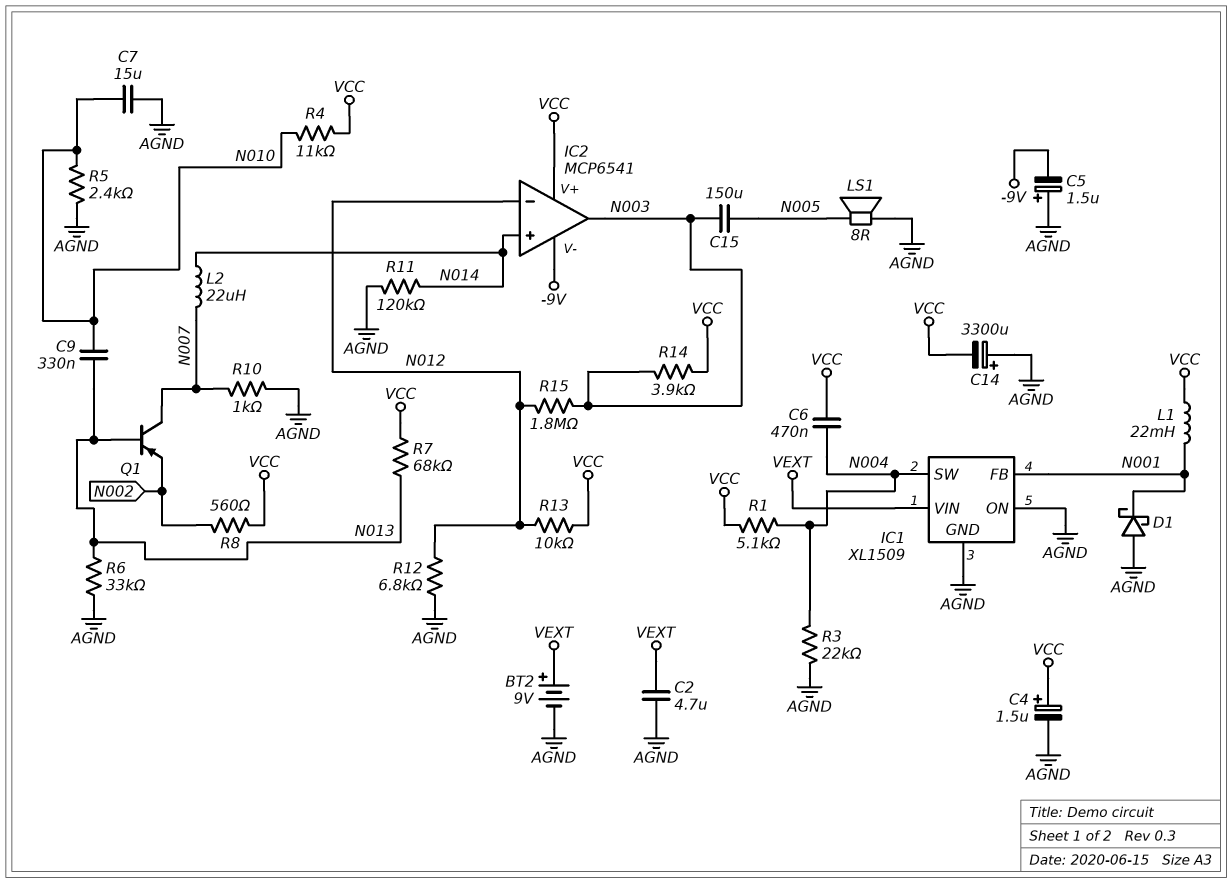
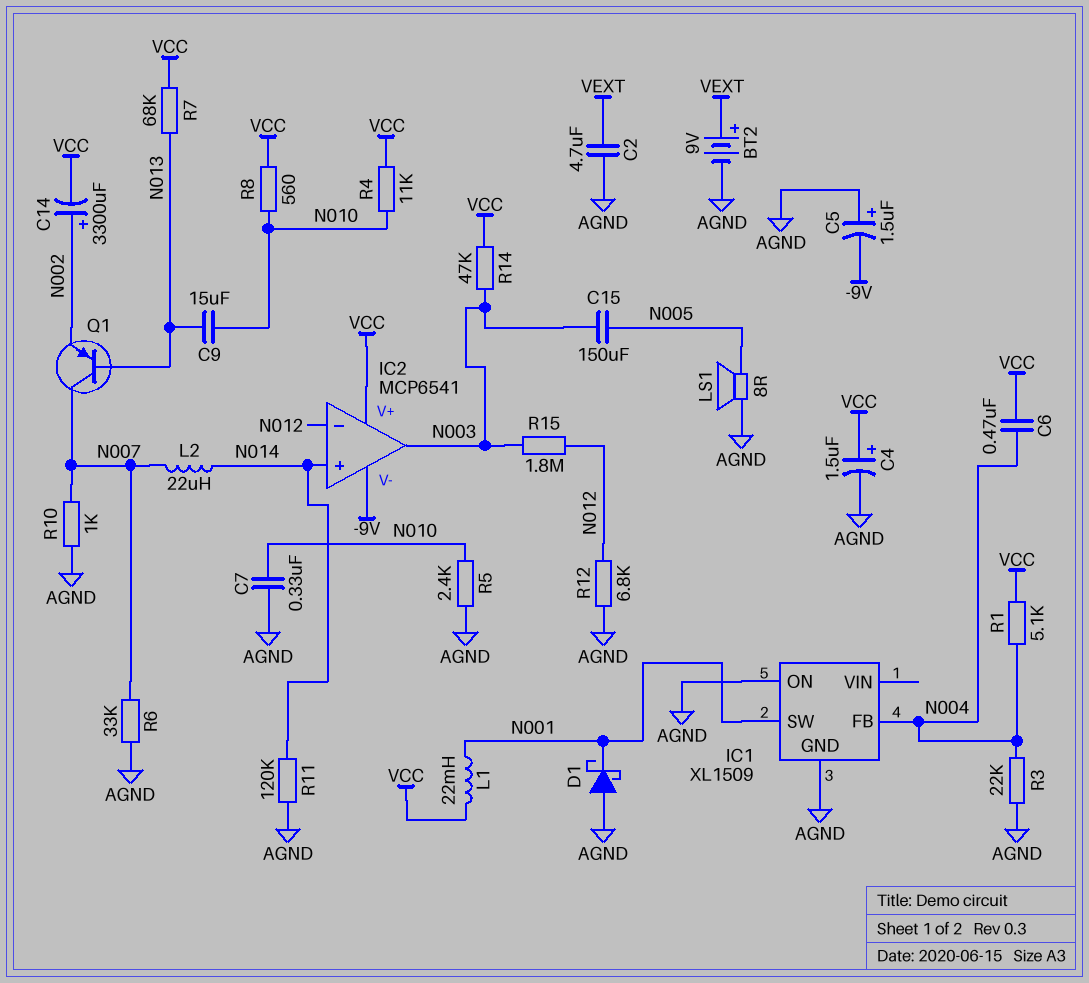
C7: 15uF (AGND, N010) -> 330nF (AGND, N010)
C9: 330nF (N010, N013) -> 15uF (N010, N013)
C14: 3300uF (plus AGND, minus VCC) -> 3300uF (plus N002, minus VCC)
IC1 pin FB: N001 -> N004
IC1 pin SW: N004 -> N001
IC1 pin VIN: VEXT -> none
R6: 33k (AGND, N013) -> 33k (AGND, N007)
R8: 560 (N002, VCC) -> 560 (N010, VCC)
R13: 10k (N012, VCC) -> none
R14: 3.9k (N003, VCC) -> 47k (N003, VCC)

